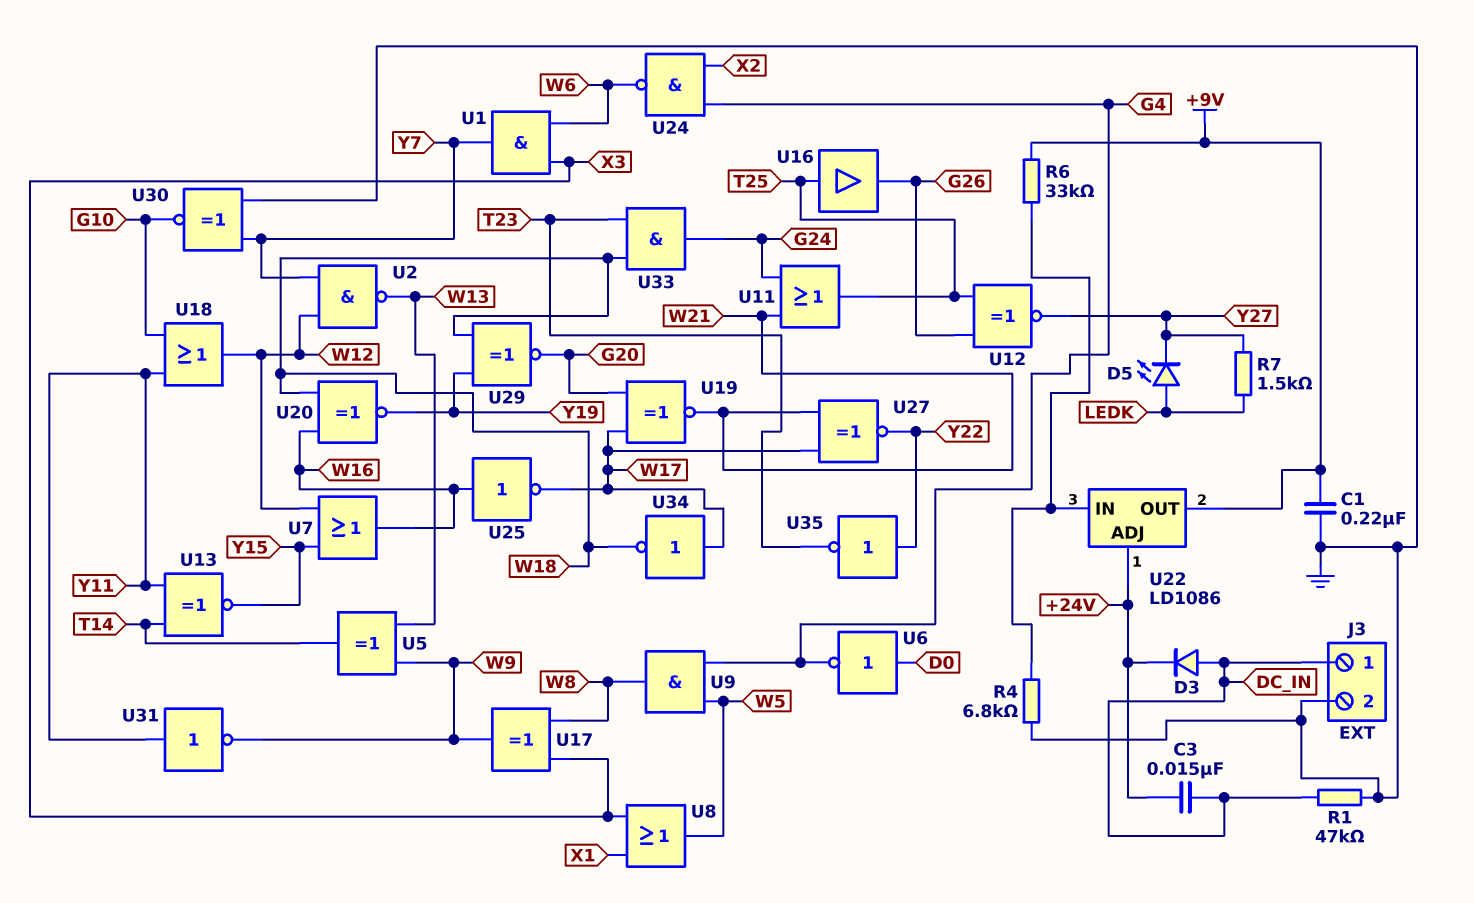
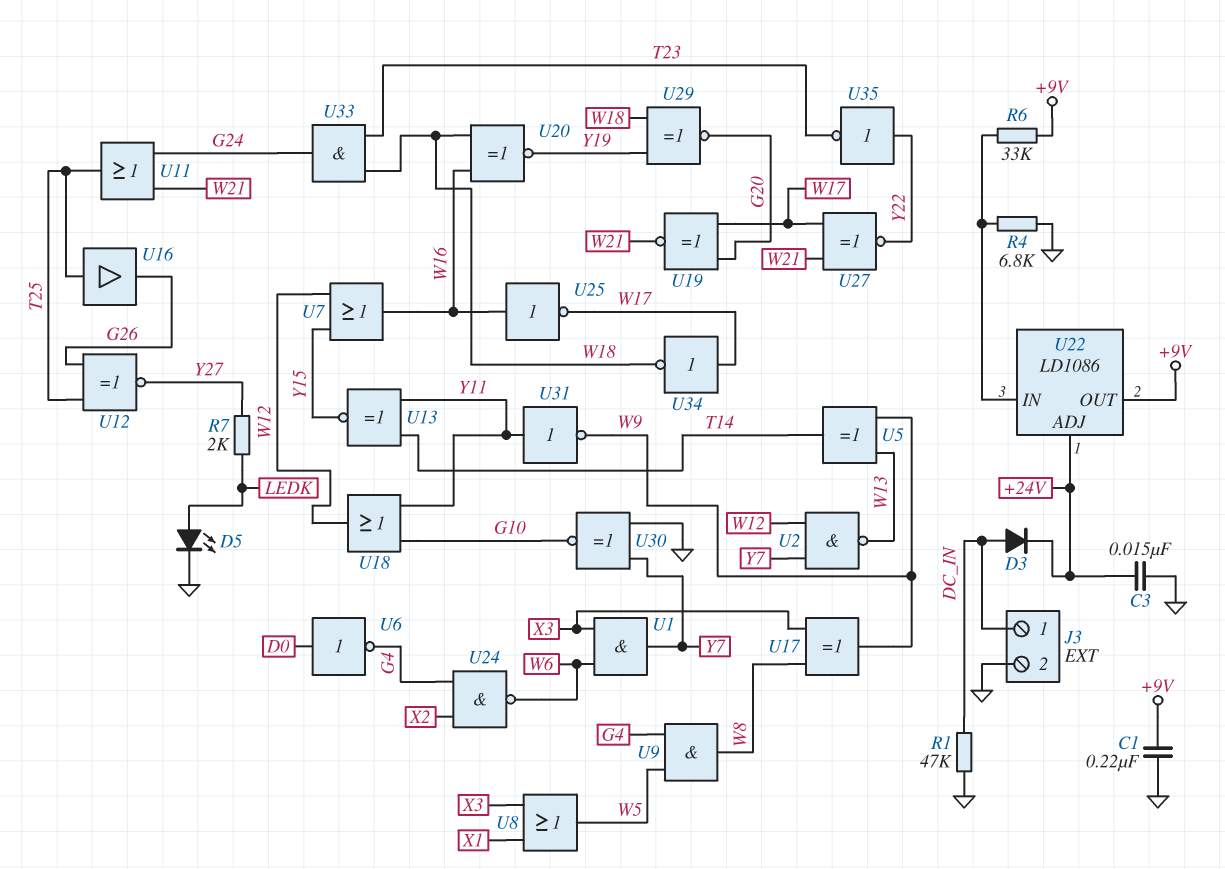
C3: 15nF (+24V, DC_IN) -> 15nF (+24V, GND)
D5: LED (A LEDK, K Y27) -> LED (A LEDK, K GND)
R7: 1.5k (LEDK, Y27) -> 2k (LEDK, Y27)

